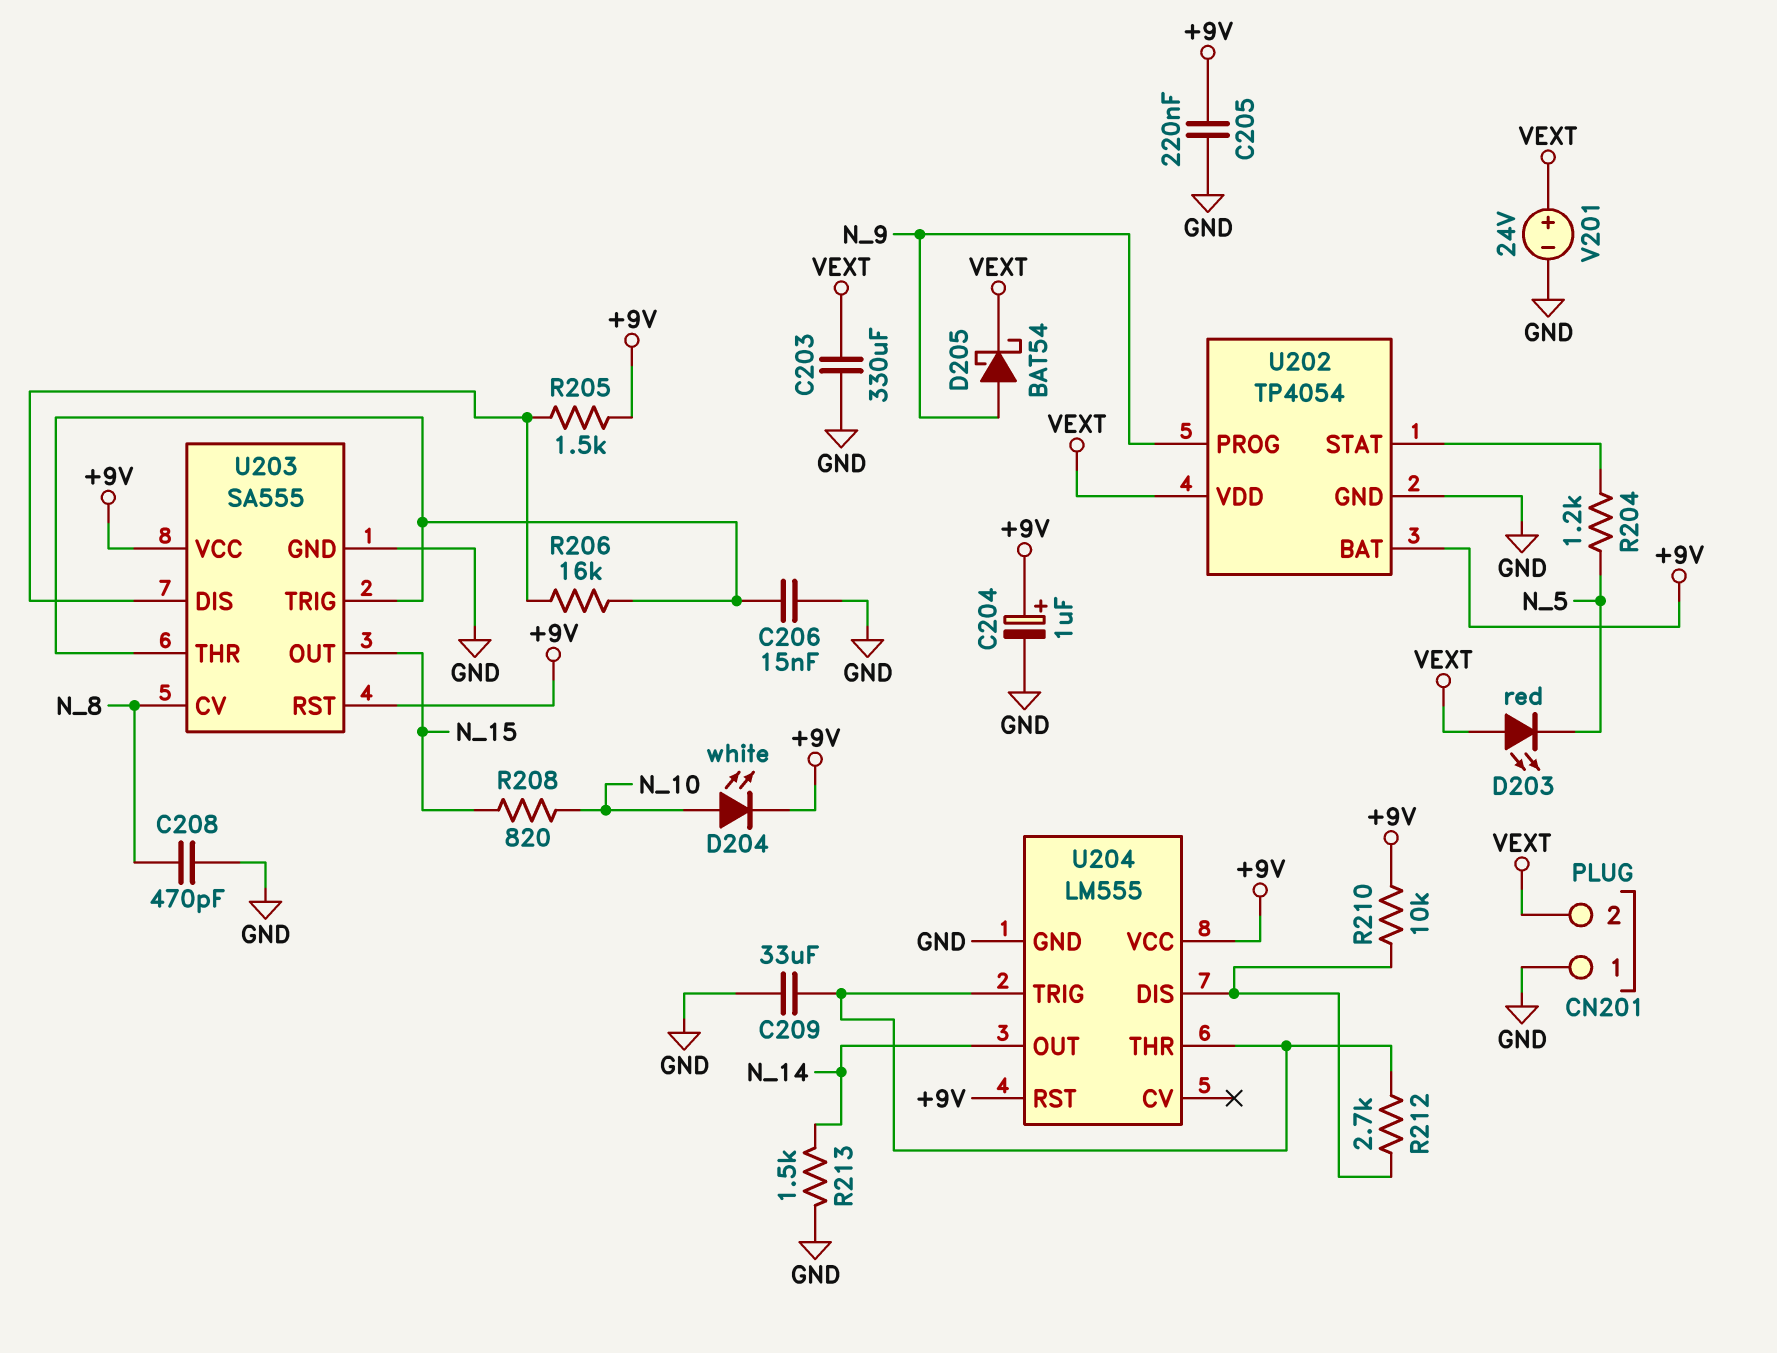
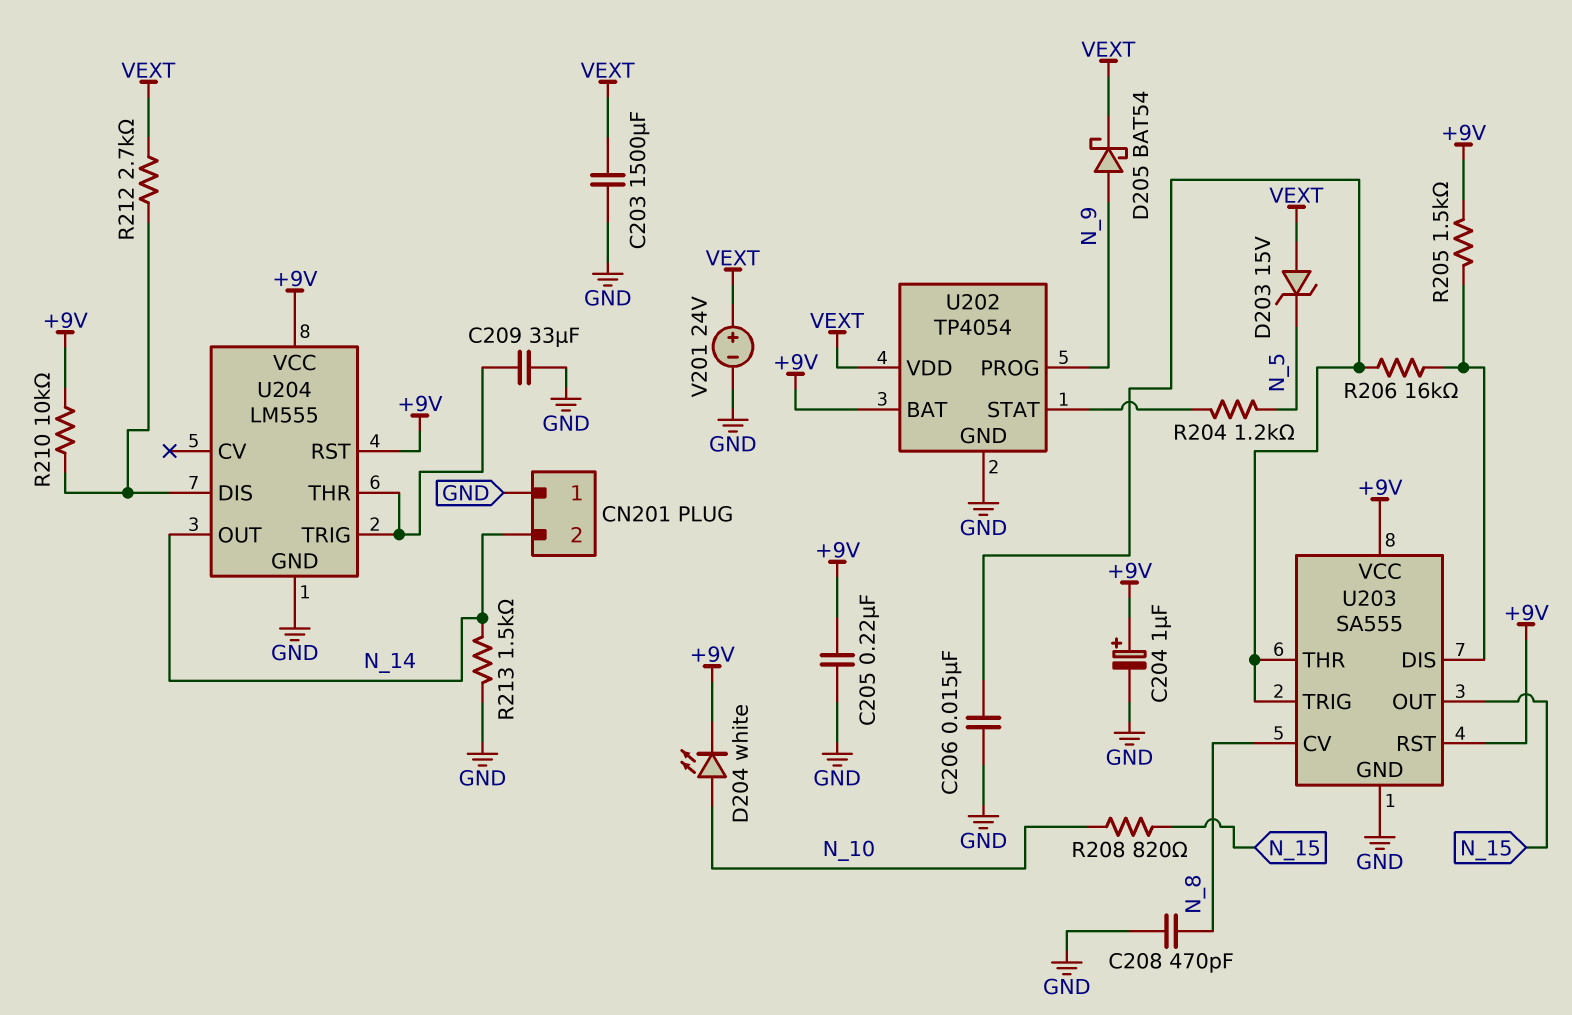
C203: 330uF (GND, VEXT) -> 1500uF (GND, VEXT)
CN201 pin 2: VEXT -> N_14
D203: LED red (A VEXT, K N_5) -> zener 15V (A VEXT, K N_5)
R212: 2.7k (U204/DIS, U204/THR) -> 2.7k (U204/DIS, VEXT)

